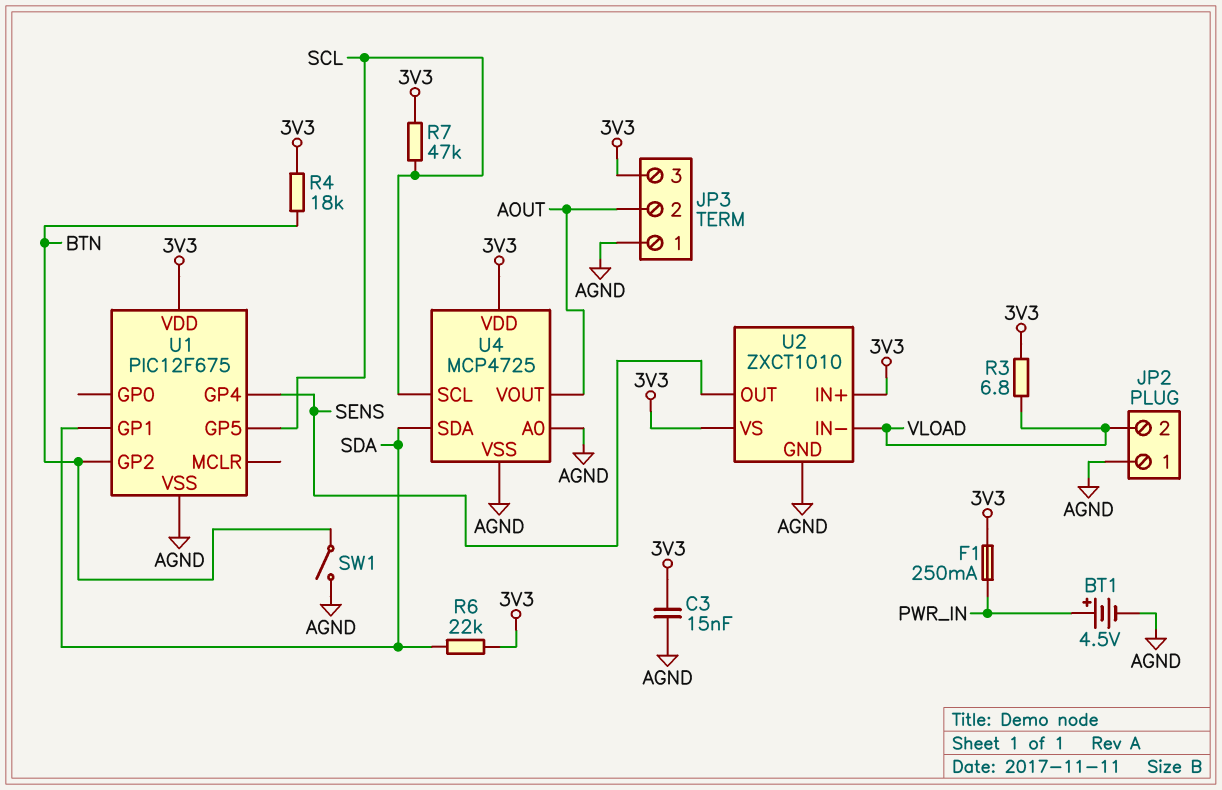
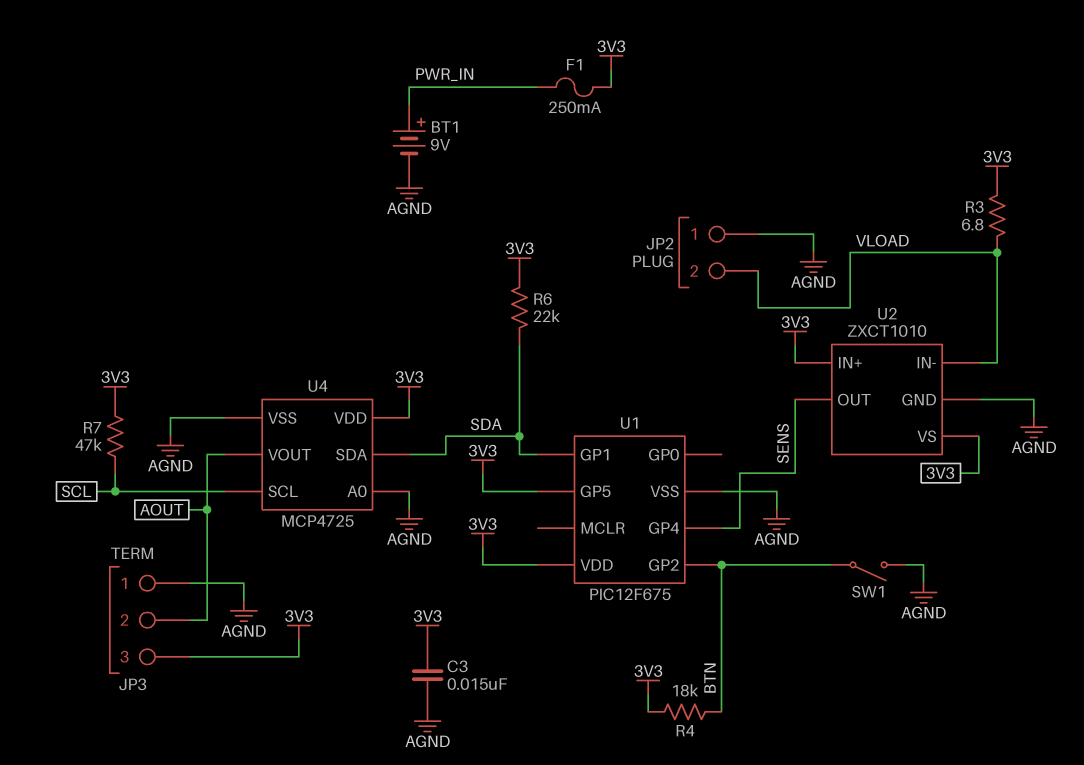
BT1: 4.5V (plus PWR_IN, minus AGND) -> 9V (plus PWR_IN, minus AGND)
U1 pin GP5: SCL -> 3V3

